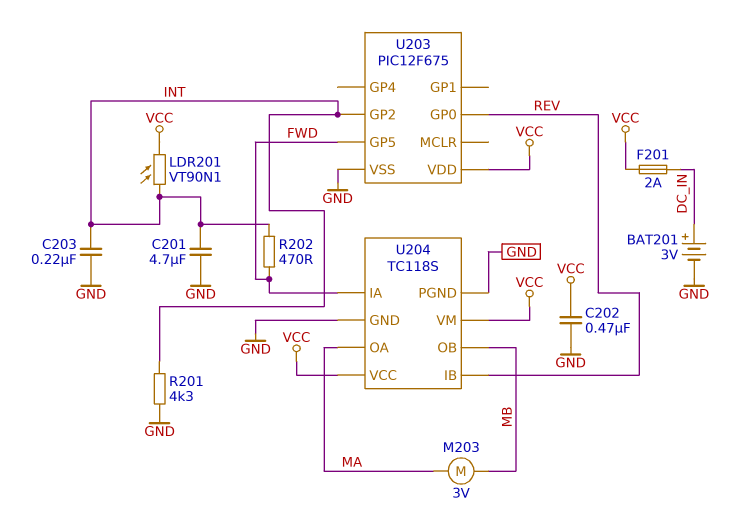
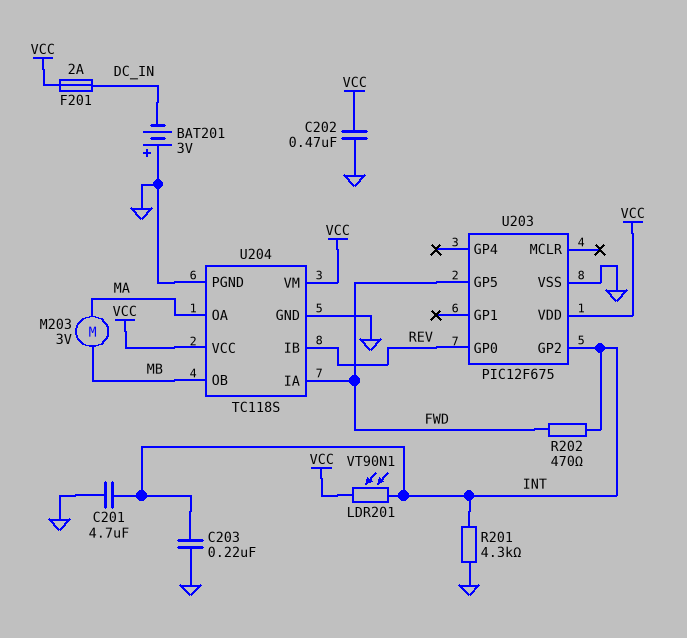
BAT201: 3V (plus DC_IN, minus GND) -> 3V (plus GND, minus DC_IN)

